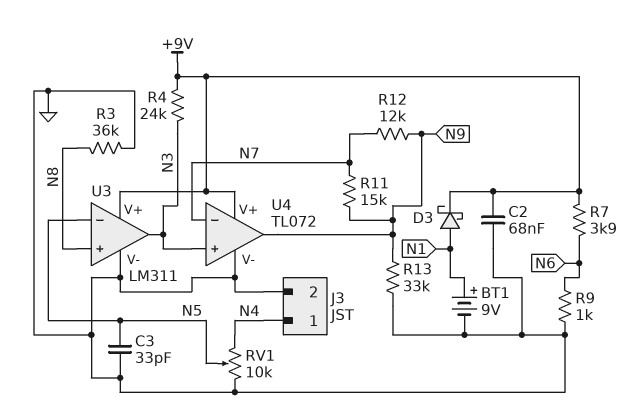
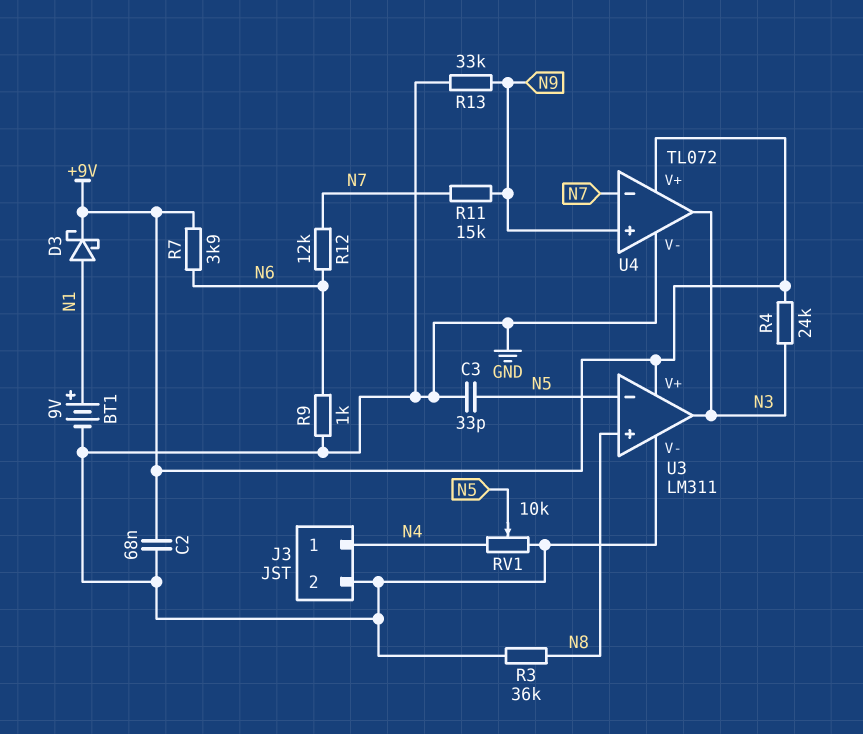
R12: 12k (N7, N9) -> 12k (N6, N7)
U4 pin in+: N3 -> N9
U4 pin out: N9 -> N3

